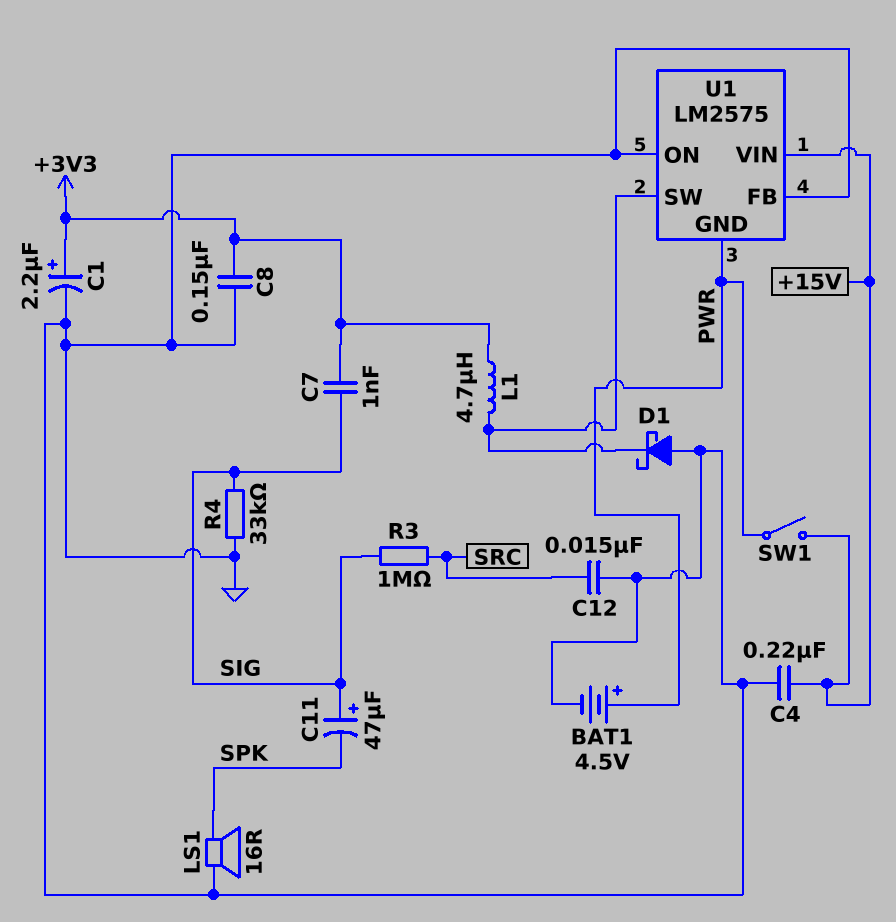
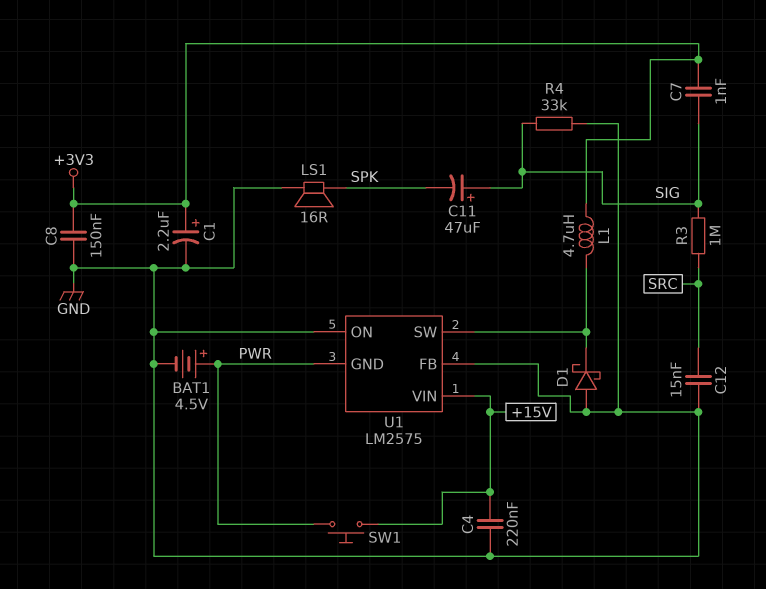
SW1: switch (+15V, PWR) -> button (+15V, PWR)

